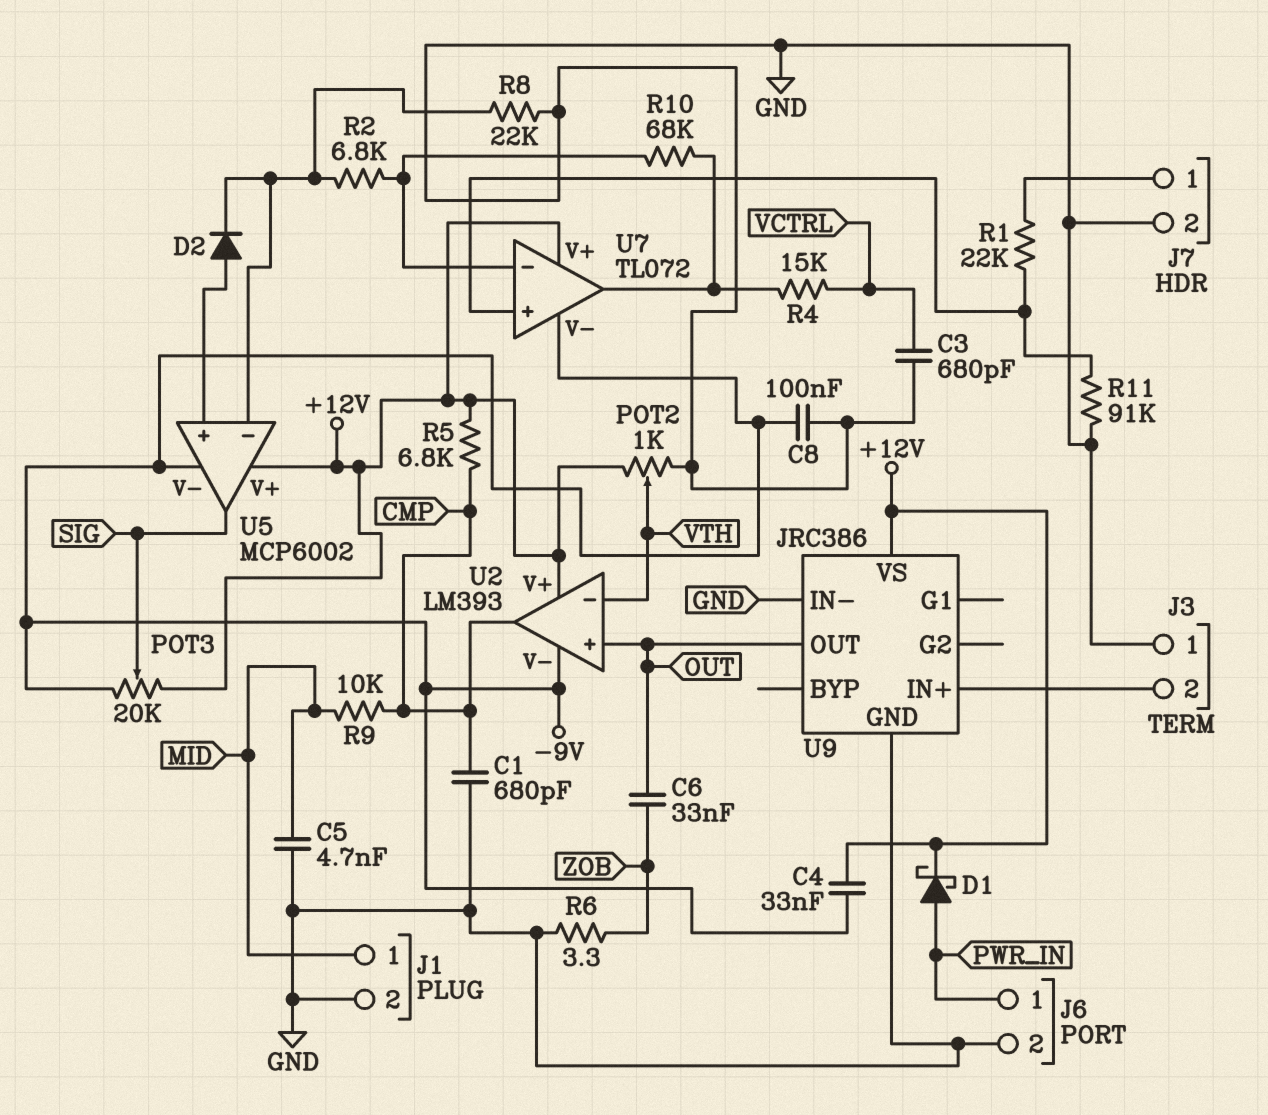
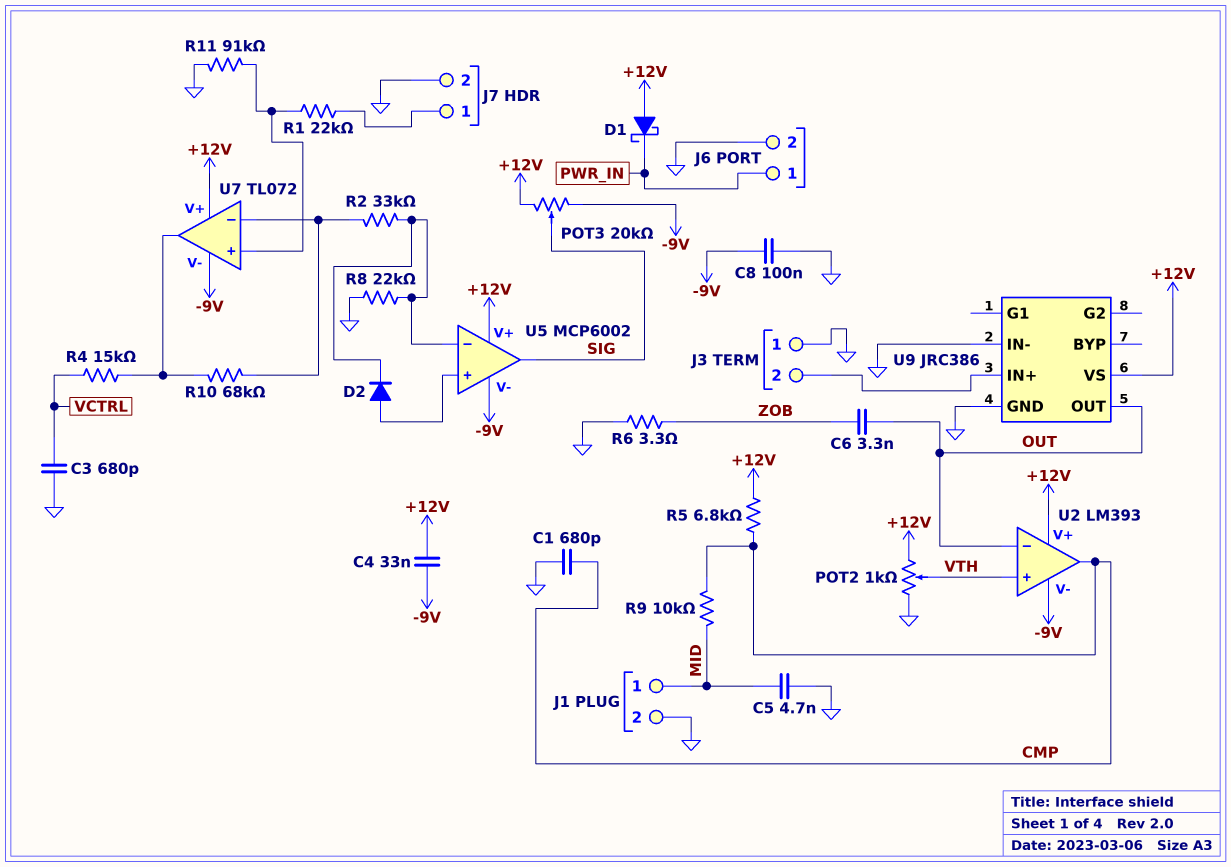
C6: 33nF (OUT, ZOB) -> 3.3nF (OUT, ZOB)
D1: schottky (A PWR_IN, K +12V) -> schottky (A +12V, K PWR_IN)
R2: 6.8k (U5/in-, U7/in-) -> 33k (U5/in-, U7/in-)
U2 pin in+: OUT -> VTH
U2 pin in-: VTH -> OUT

